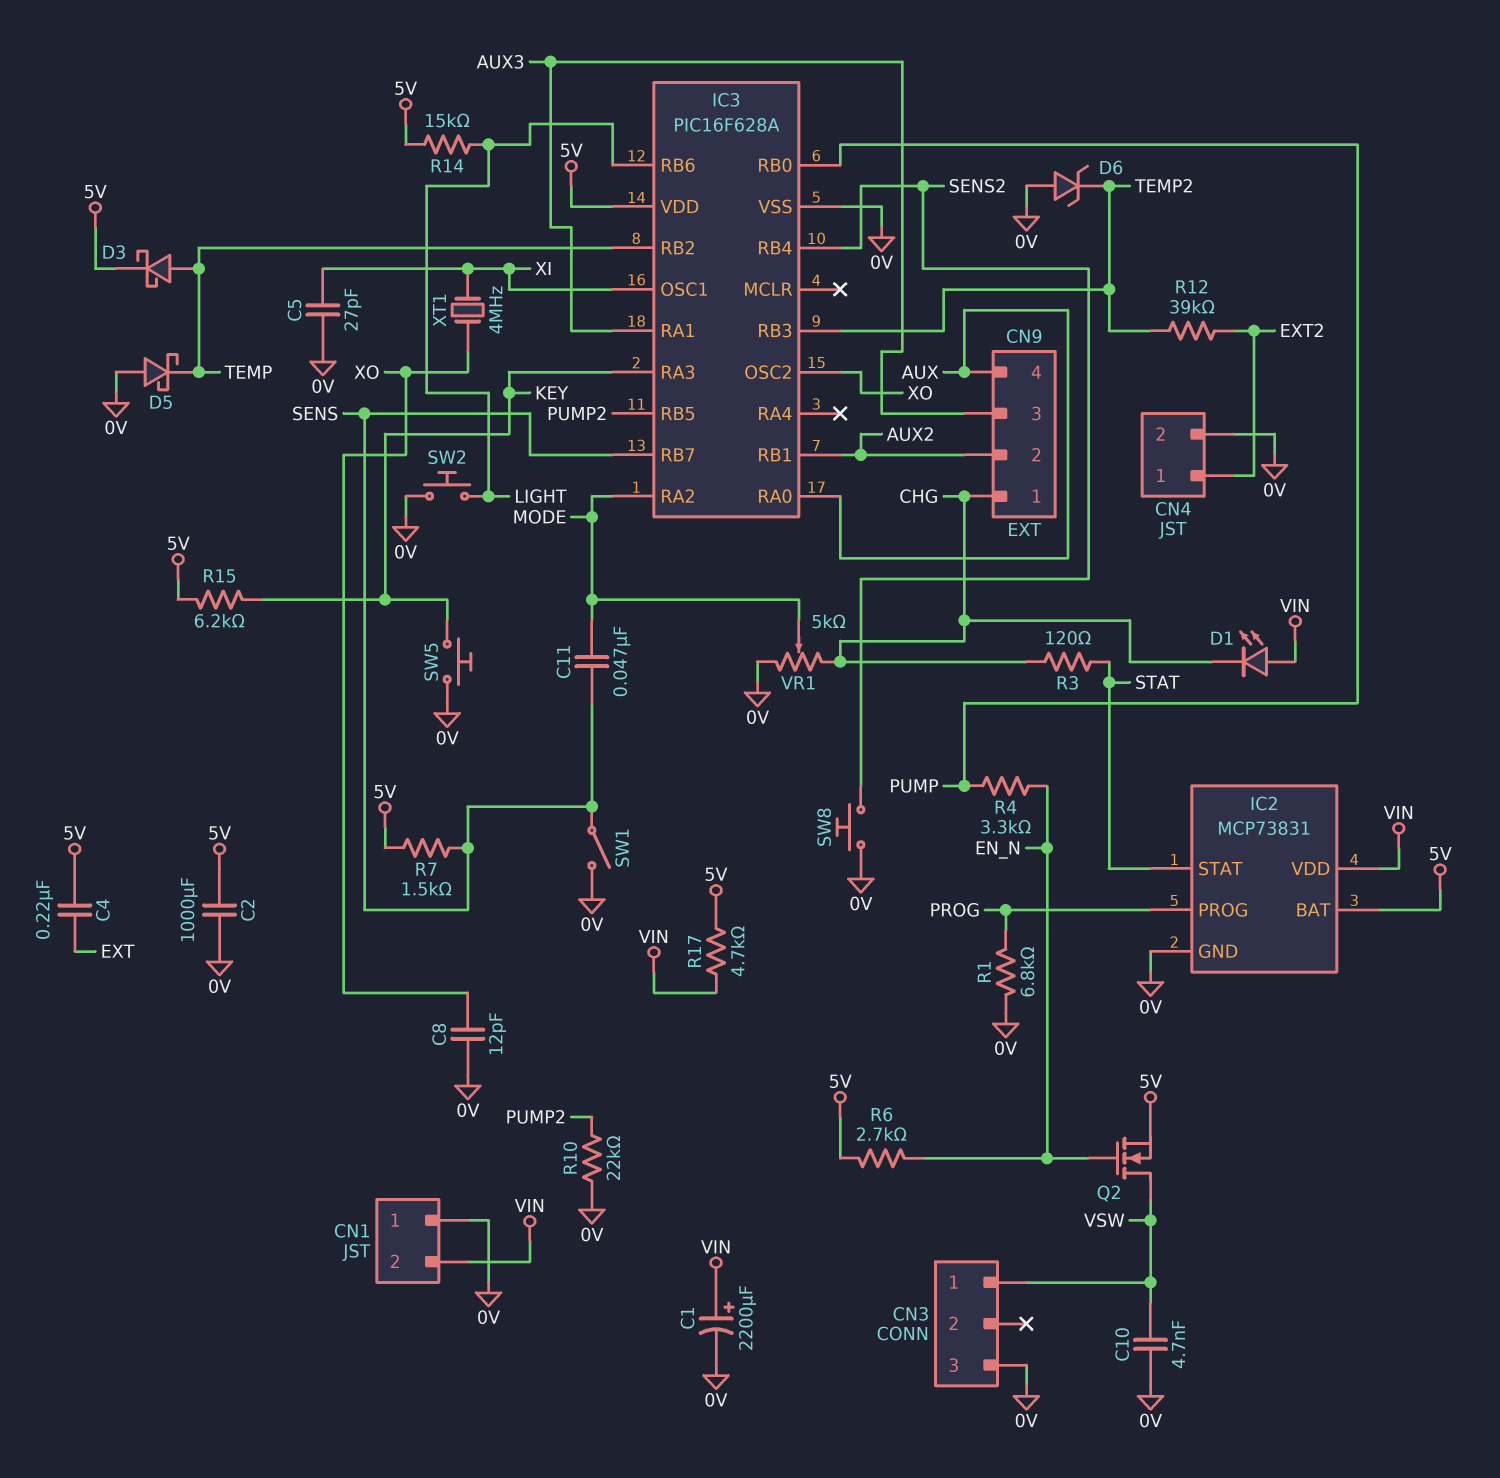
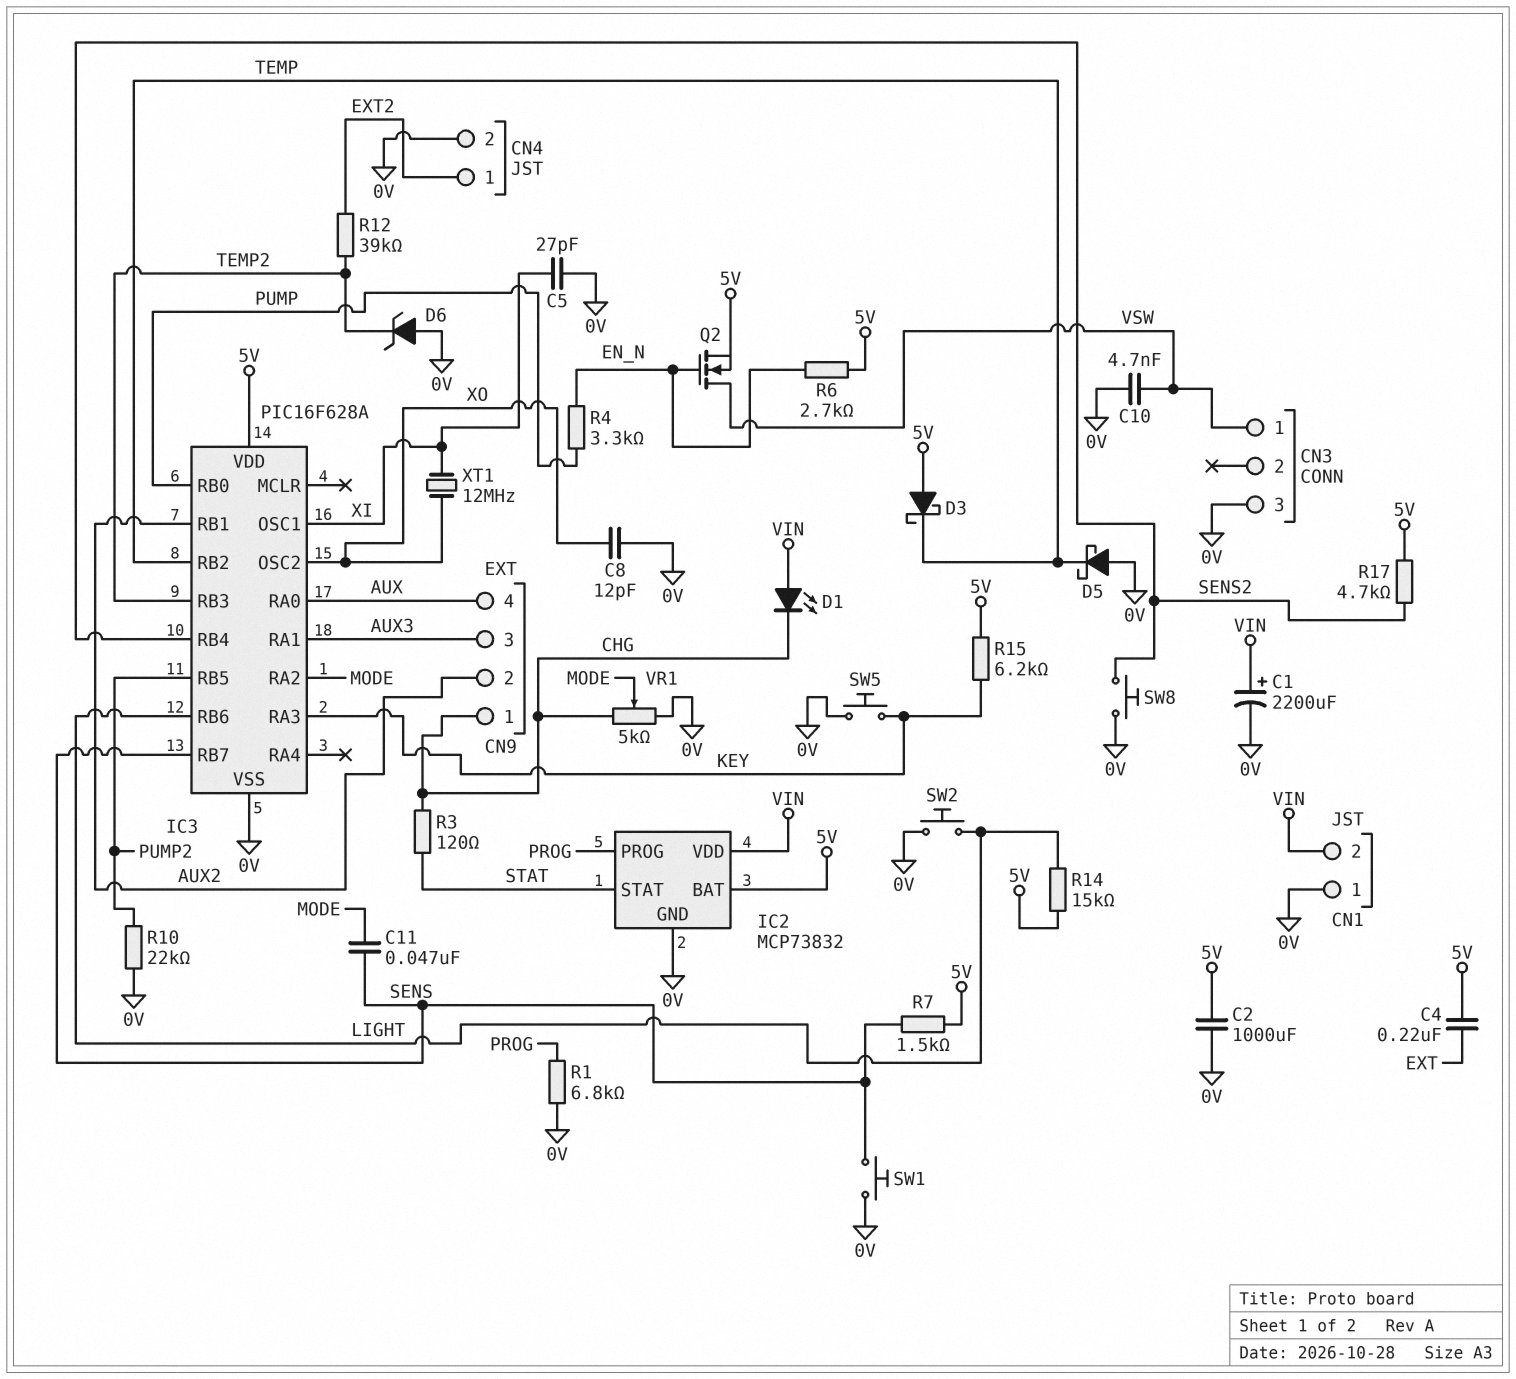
D3: schottky (A TEMP, K 5V) -> schottky (A 5V, K TEMP)
IC2: MCP73831 -> MCP73832
R17: 4.7k (5V, VIN) -> 4.7k (5V, SENS2)
SW1: switch (0V, SENS) -> button (0V, SENS)
XT1: 4MHz (XI, XO) -> 12MHz (XI, XO)

